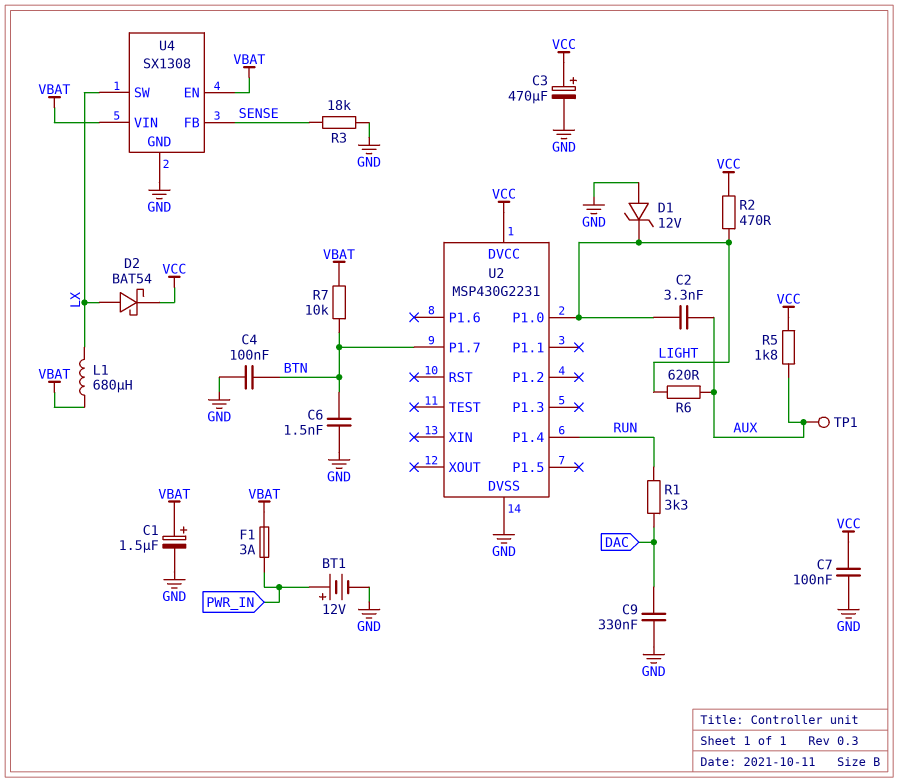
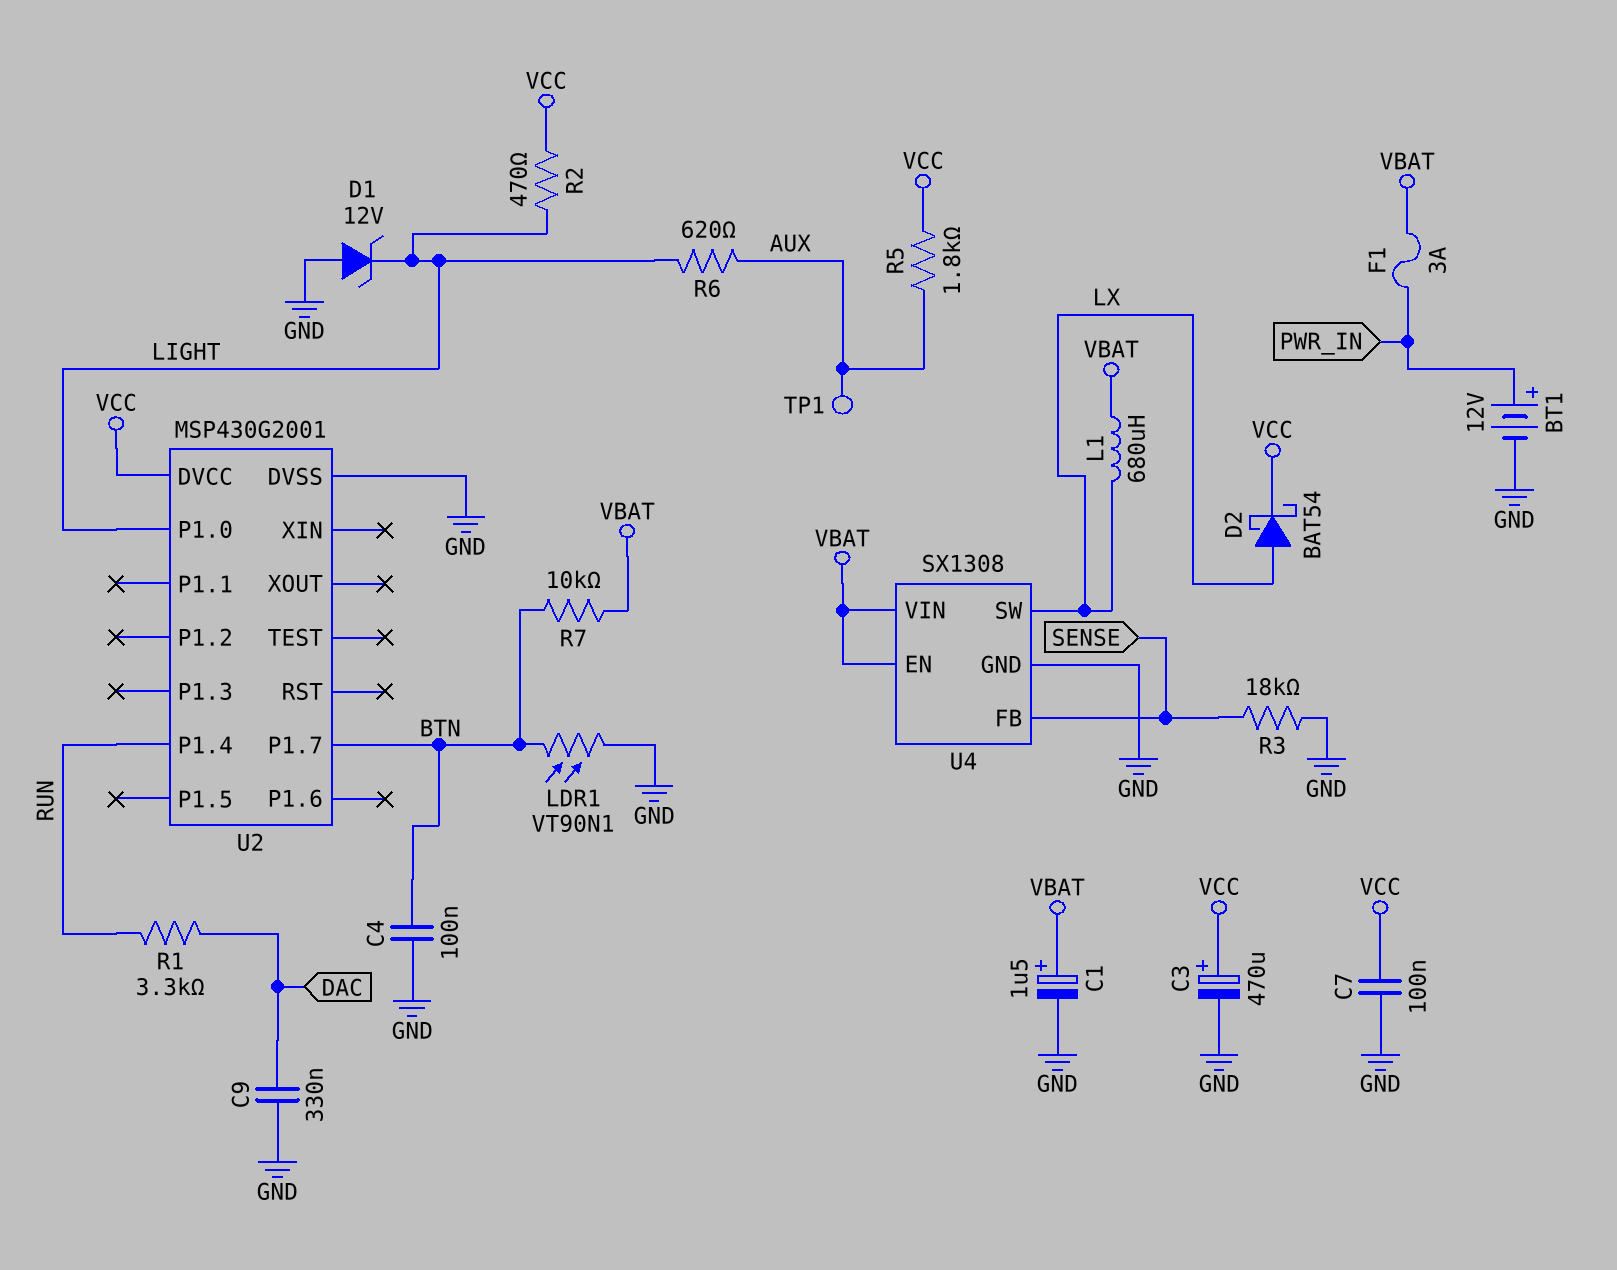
C2: 3.3nF (AUX, LIGHT) -> none
C6: 1.5nF (BTN, GND) -> none
LDR1: none -> VT90N1 (BTN, GND)
U2: MSP430G2231 -> MSP430G2001

